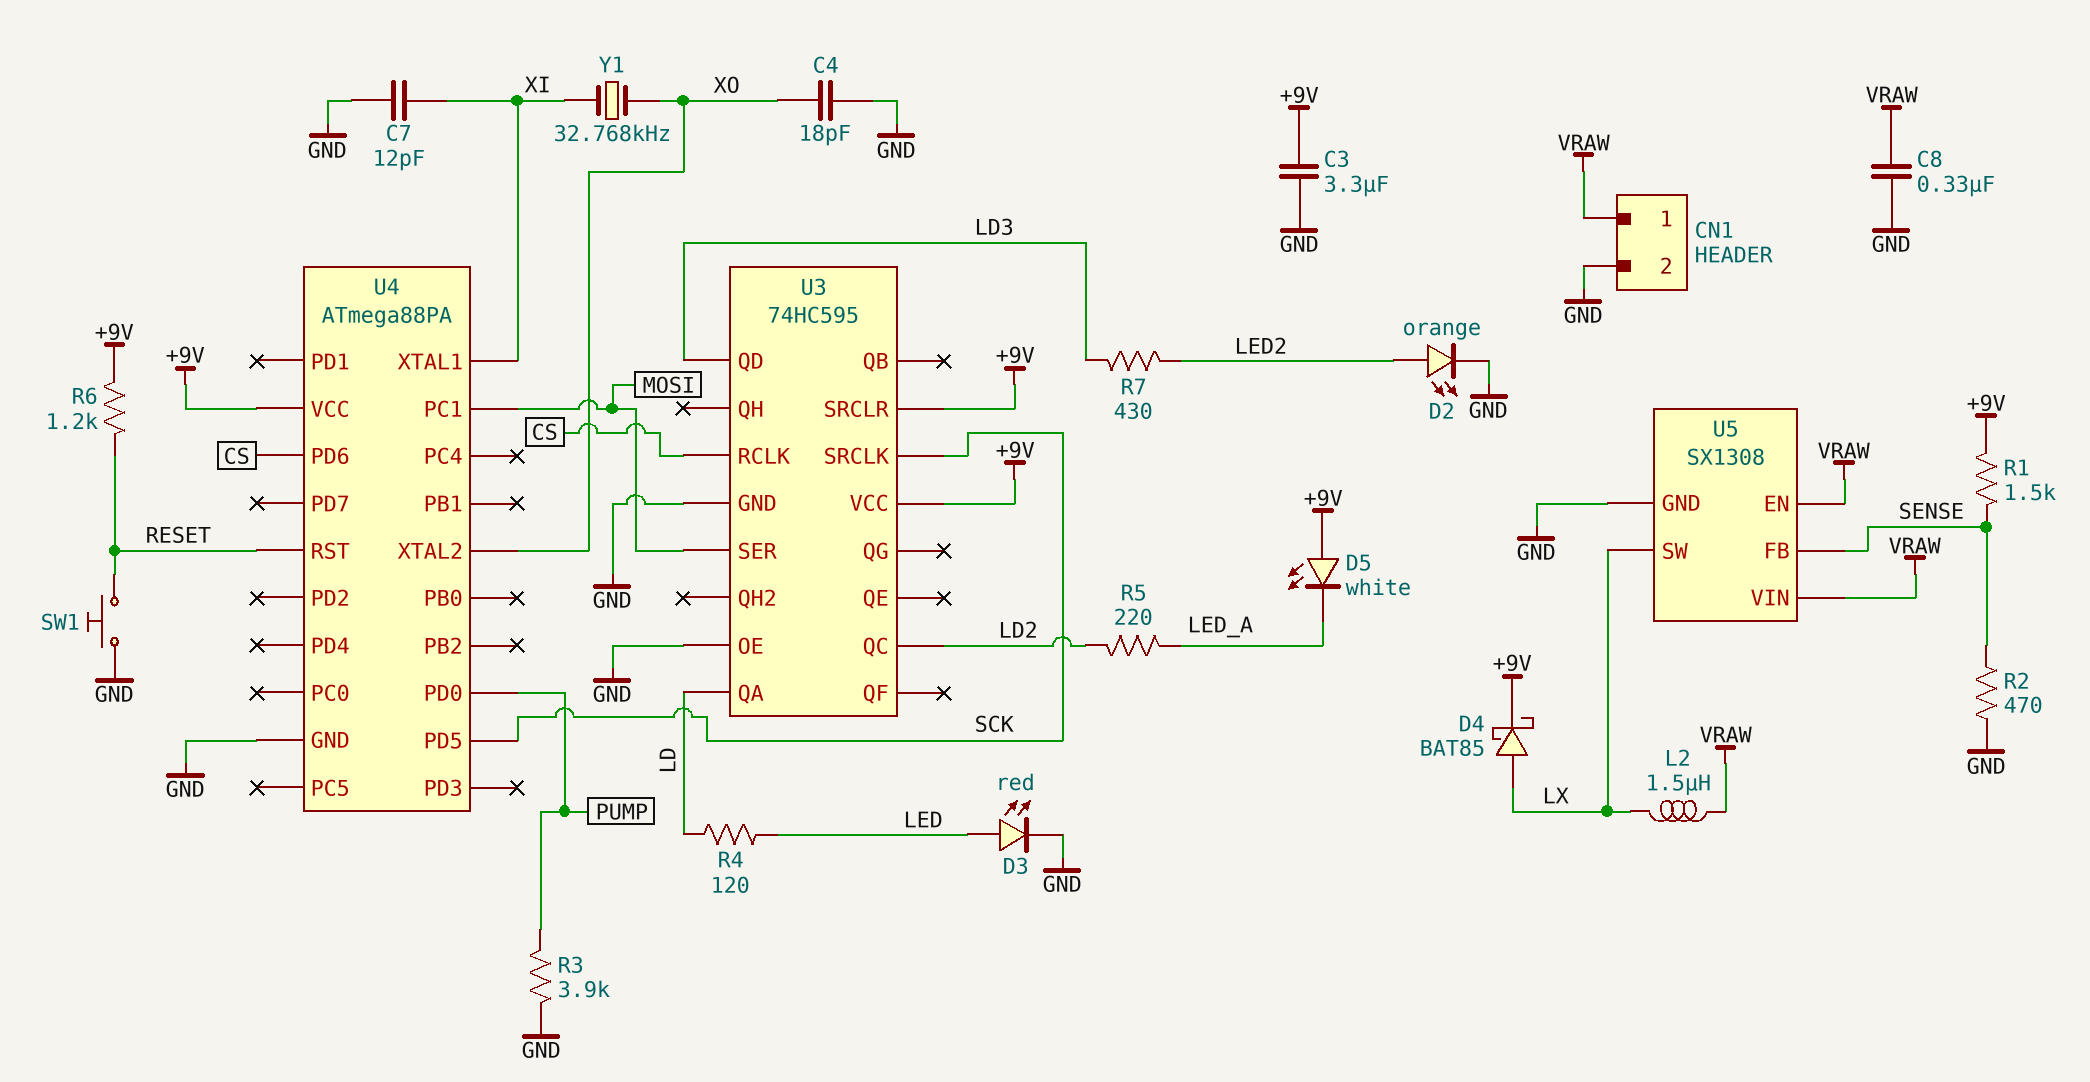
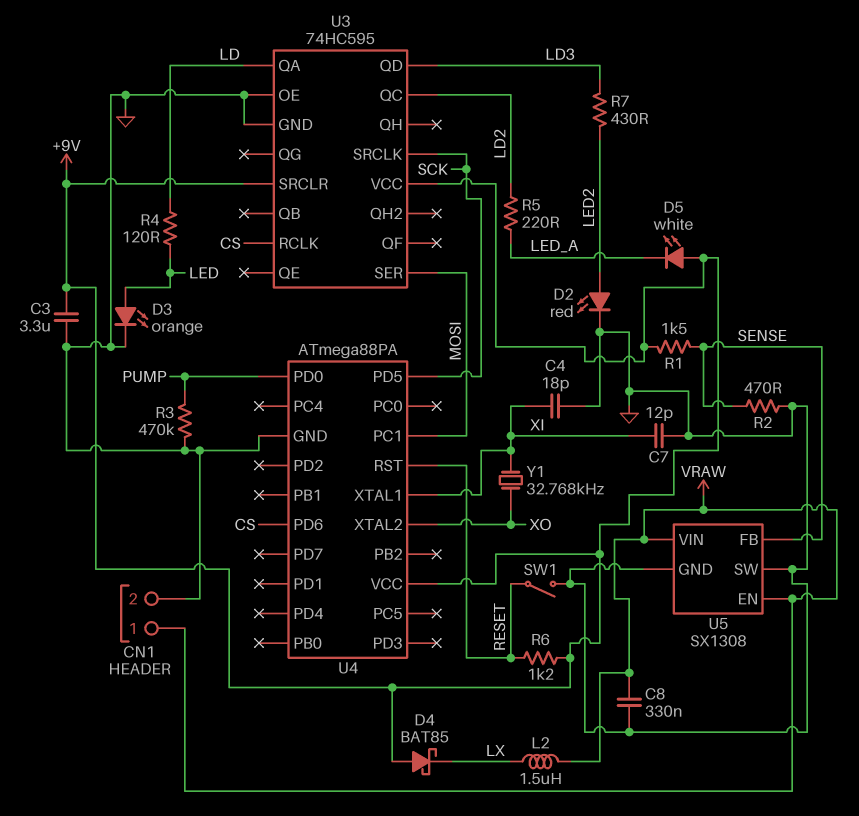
C4: 18pF (GND, XO) -> 18pF (GND, XI)
D2: LED orange (A LED2, K GND) -> LED red (A LED2, K GND)
D3: LED red (A LED, K GND) -> LED orange (A LED, K GND)
D4: schottky BAT85 (A LX, K +9V) -> schottky BAT85 (A +9V, K LX)
R3: 3.9k (GND, PUMP) -> 470k (GND, PUMP)
SW1: button (GND, RESET) -> switch (GND, RESET)
U5 pin SW: LX -> GND

